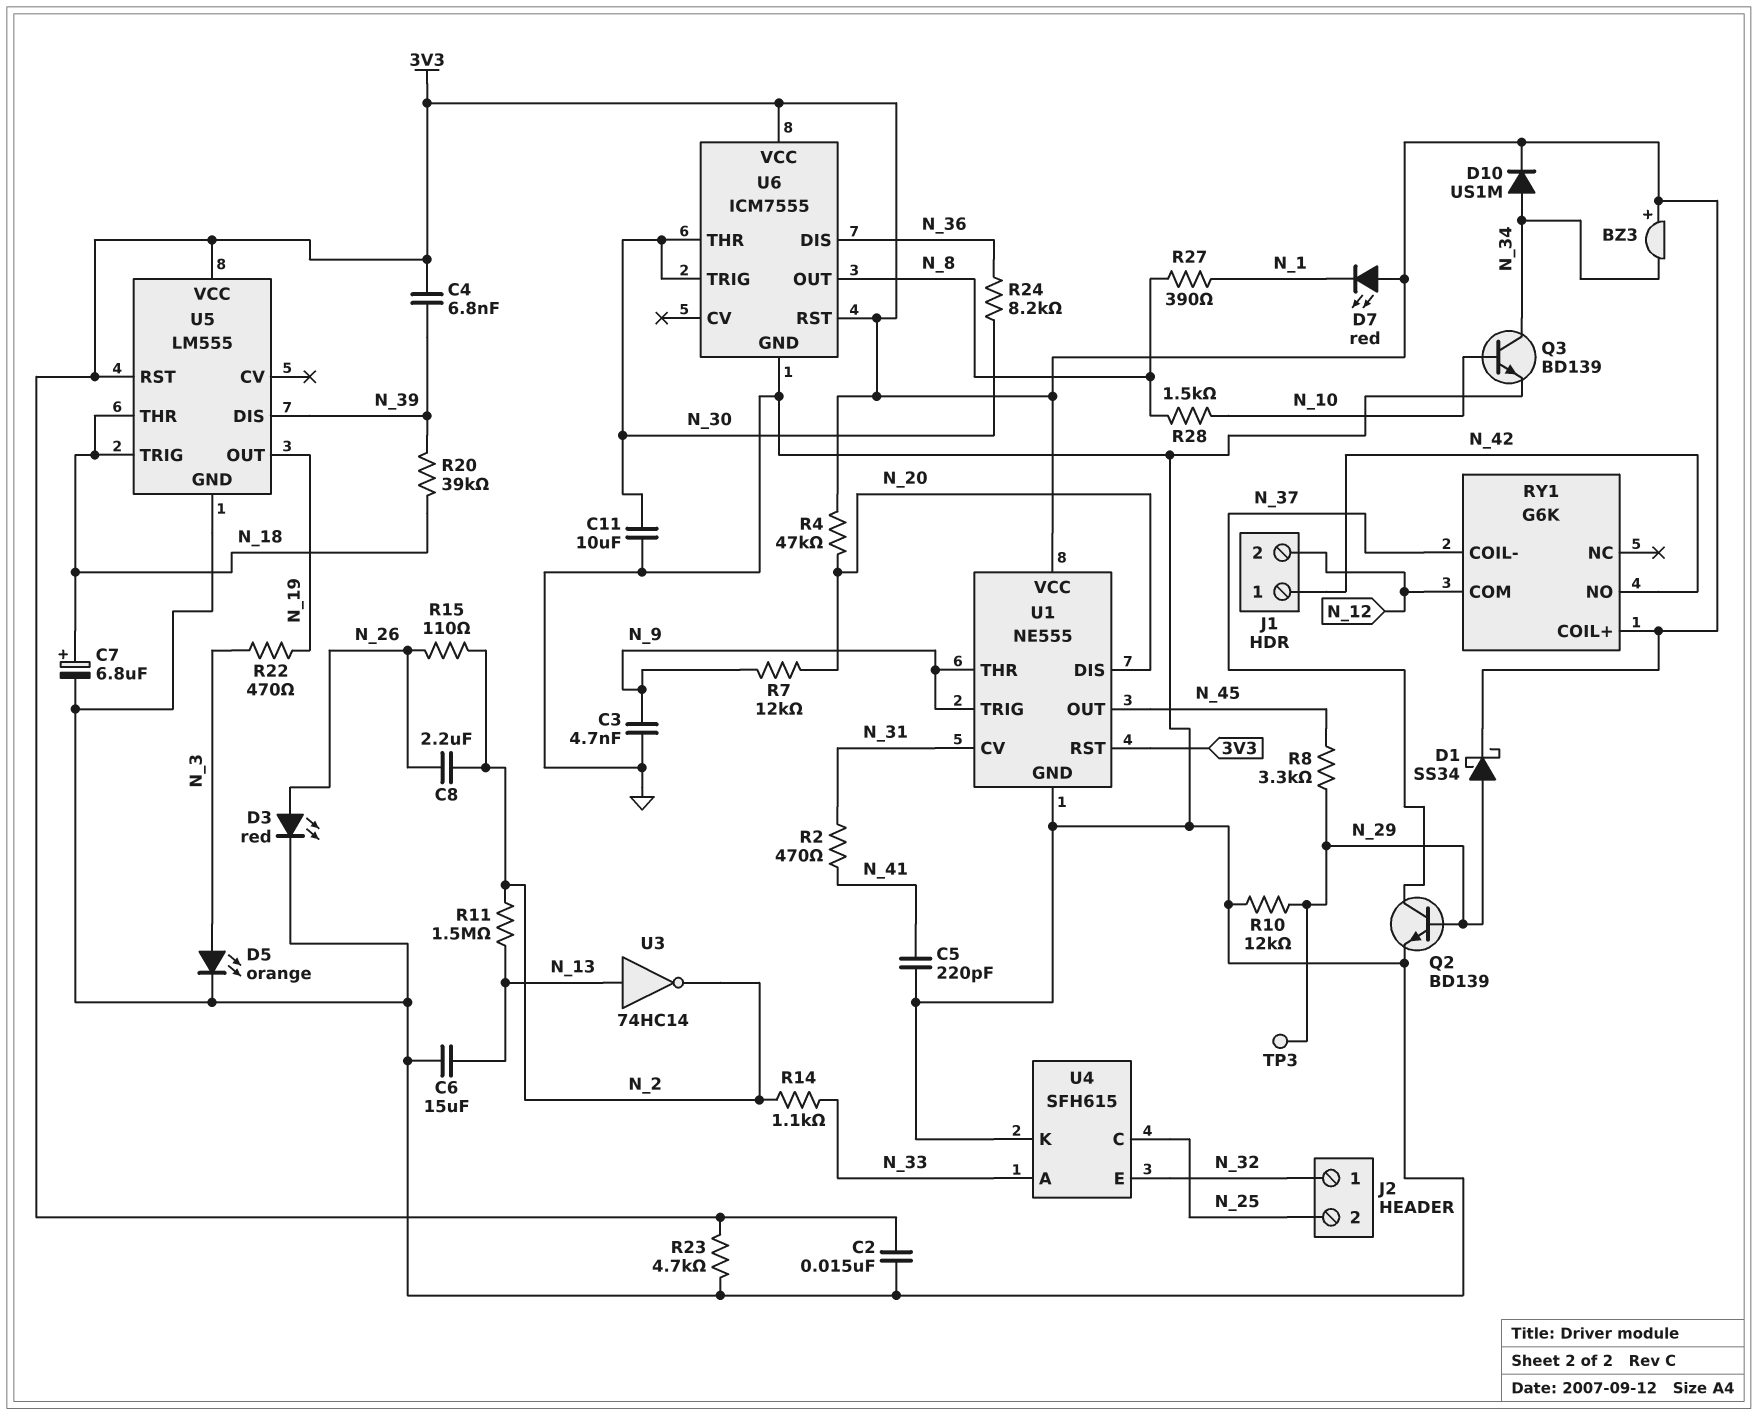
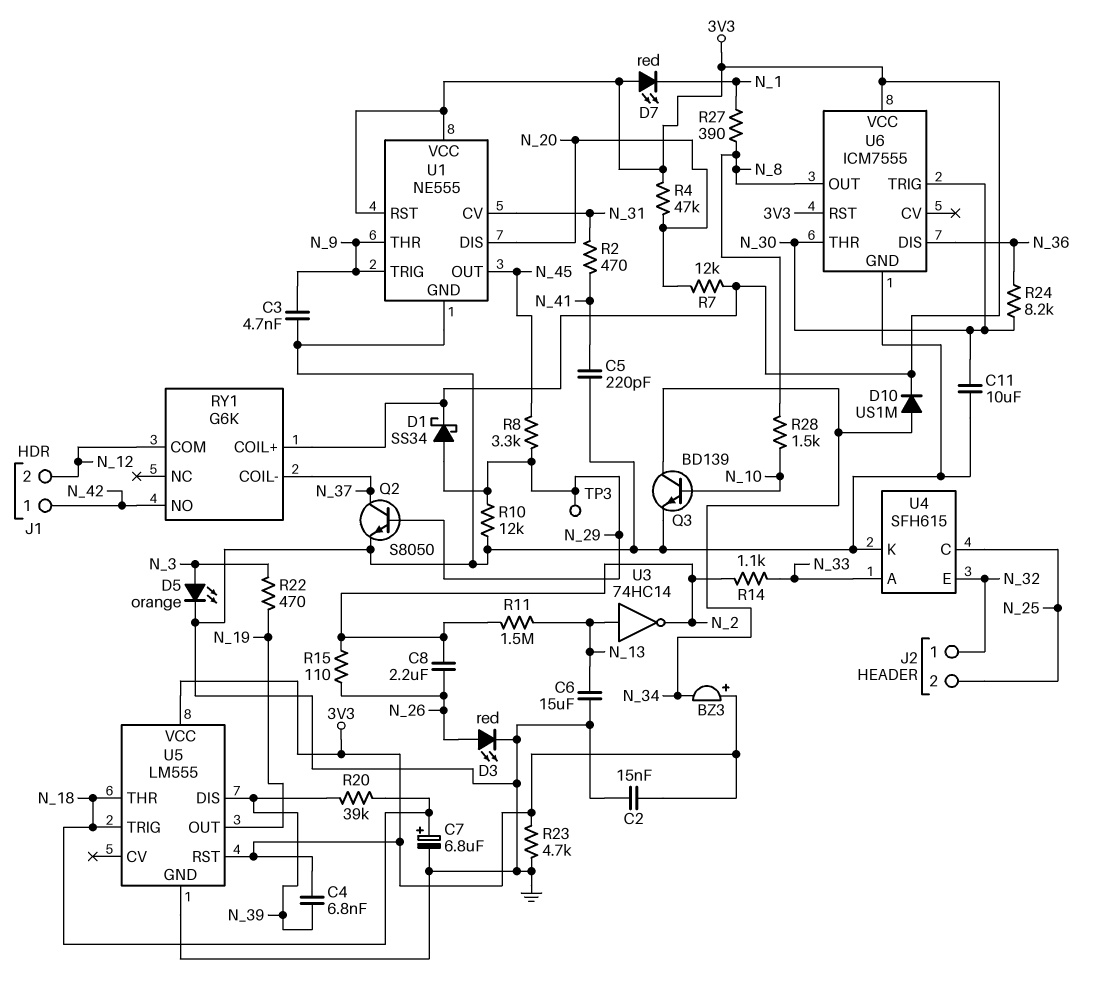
Q2: NPN BD139 (B N_29, C N_37, E GND) -> NPN S8050 (B N_29, C N_37, E GND)
R7: 12k (N_9, N_20) -> 12k (3V3, N_20)

